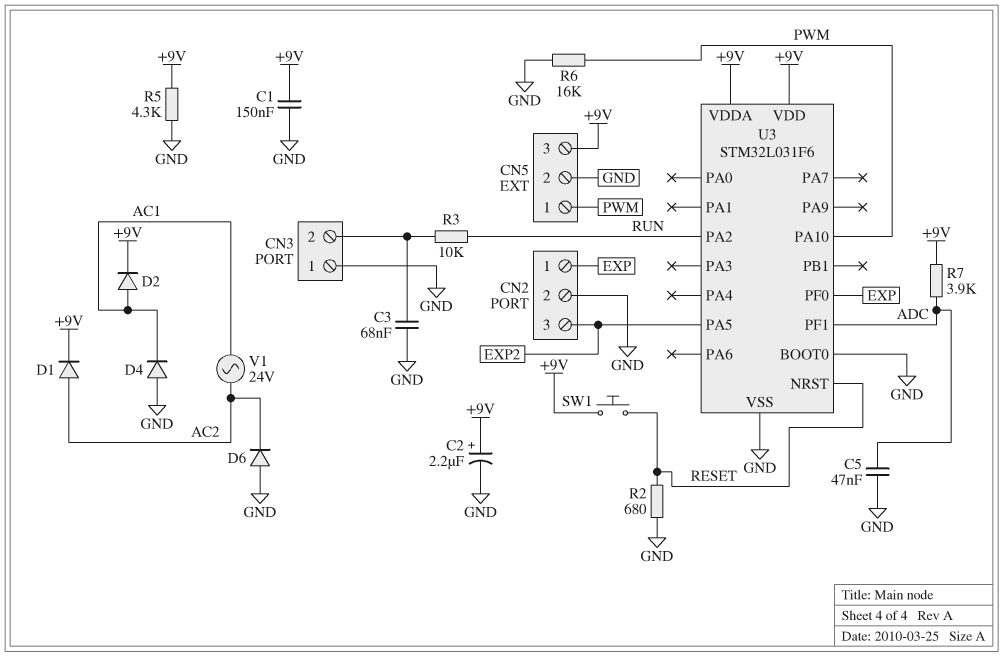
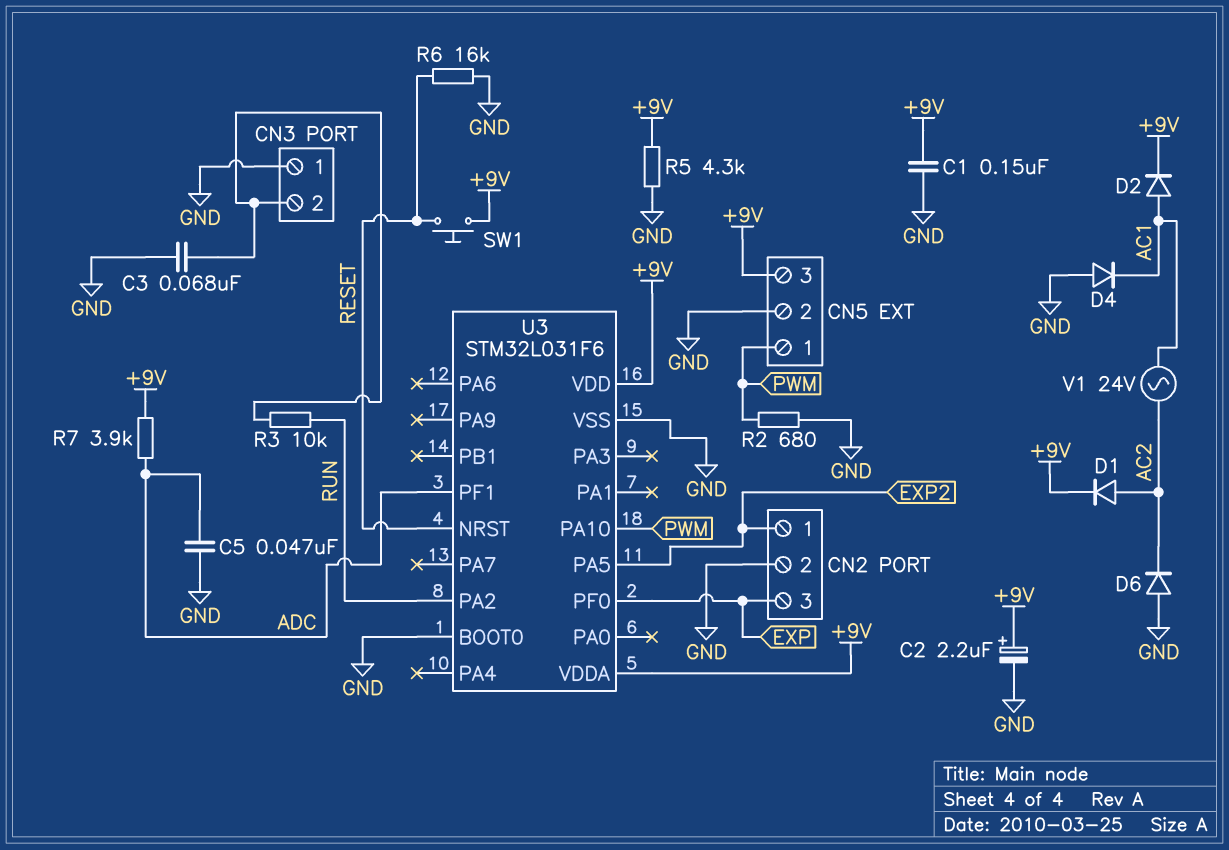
CN2 pin 1: EXP -> EXP2
CN2 pin 3: EXP2 -> EXP
R2: 680 (GND, RESET) -> 680 (GND, PWM)
R6: 16k (GND, PWM) -> 16k (GND, RESET)

